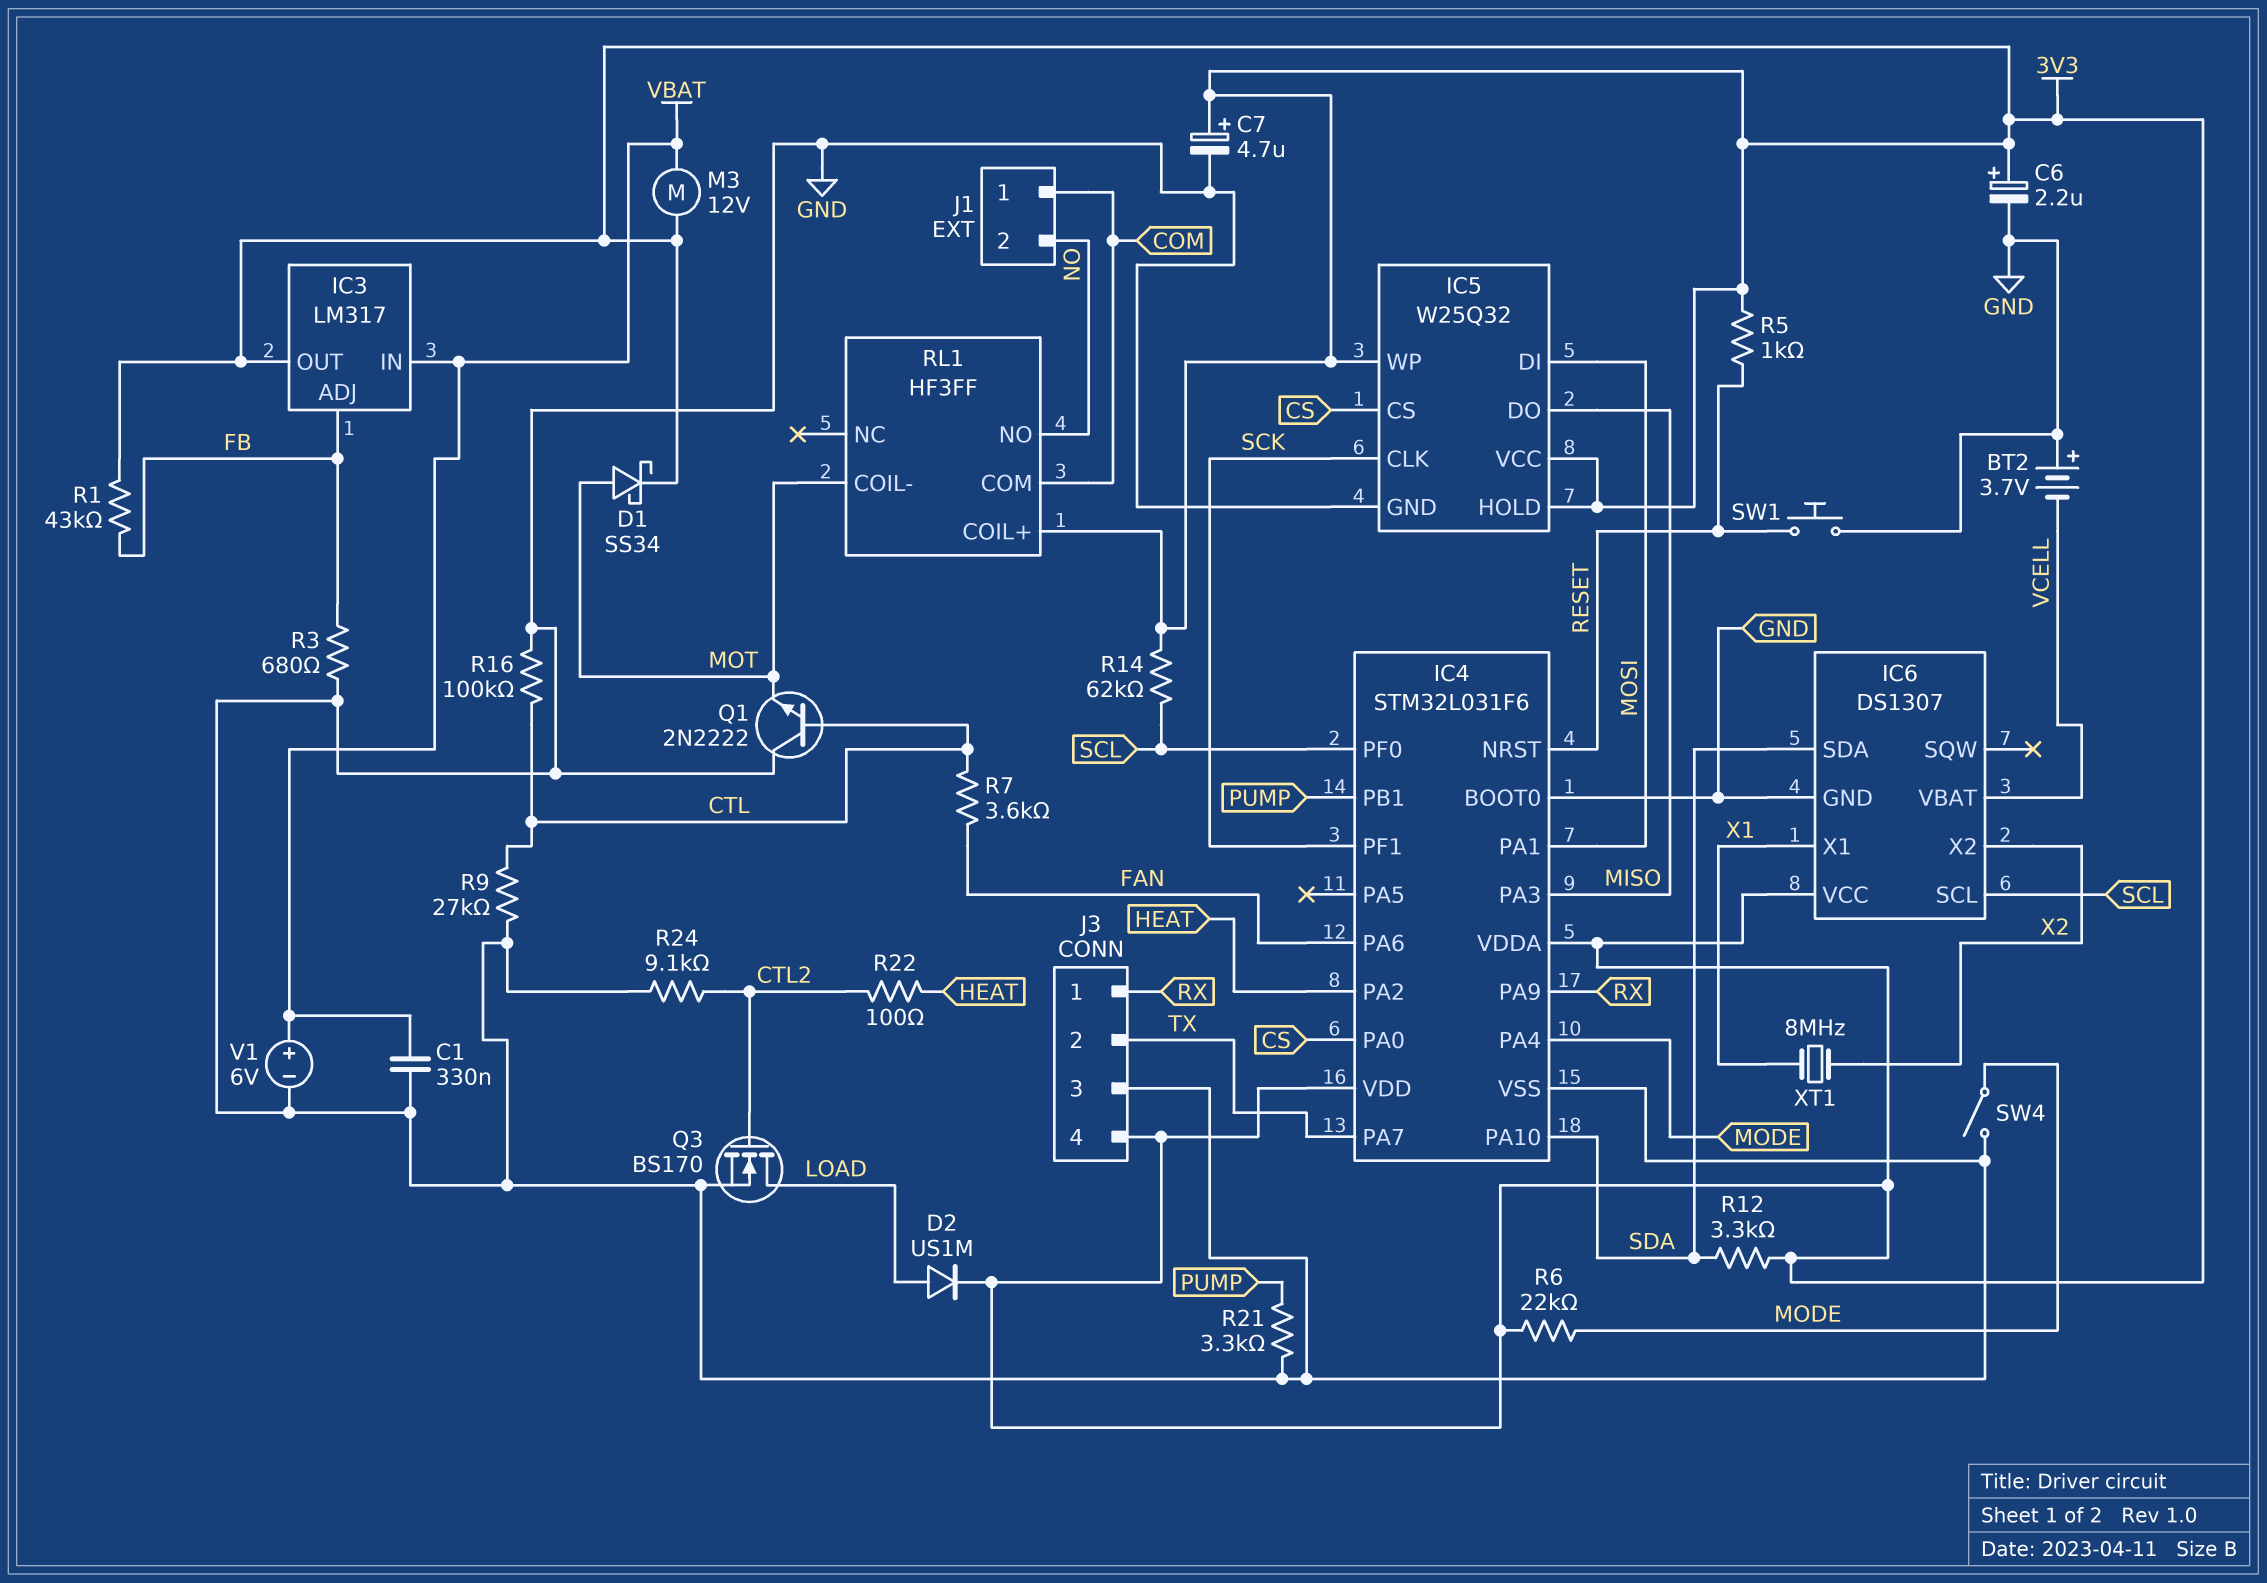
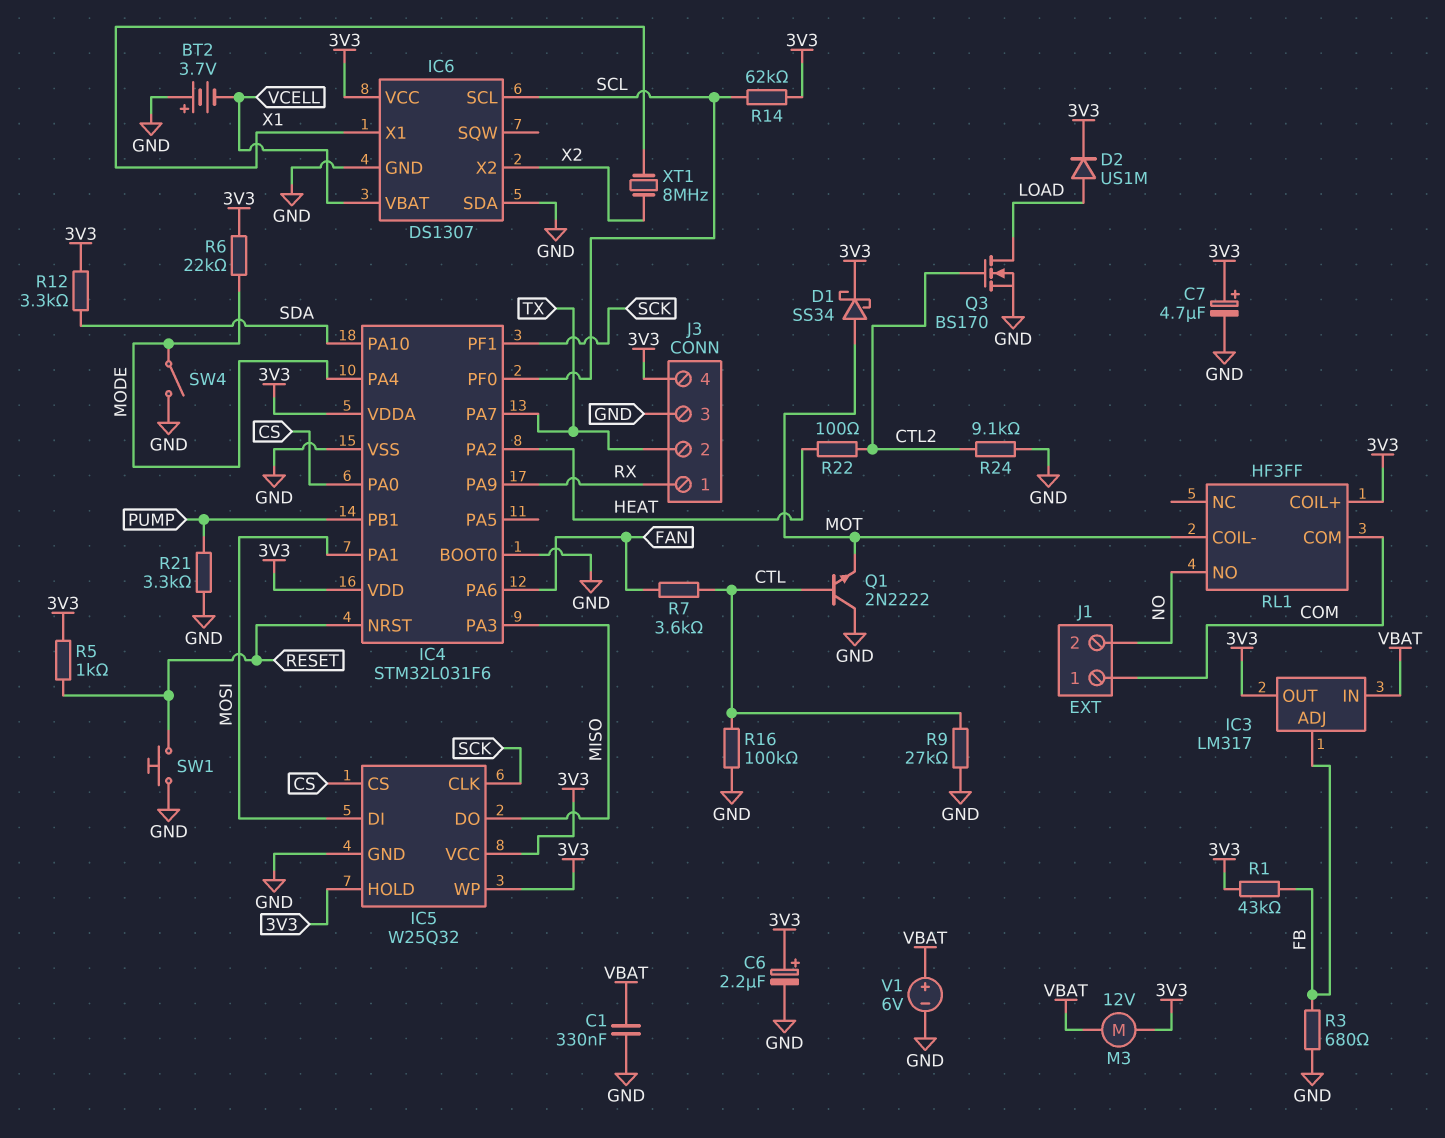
IC6 pin SDA: SDA -> GND

